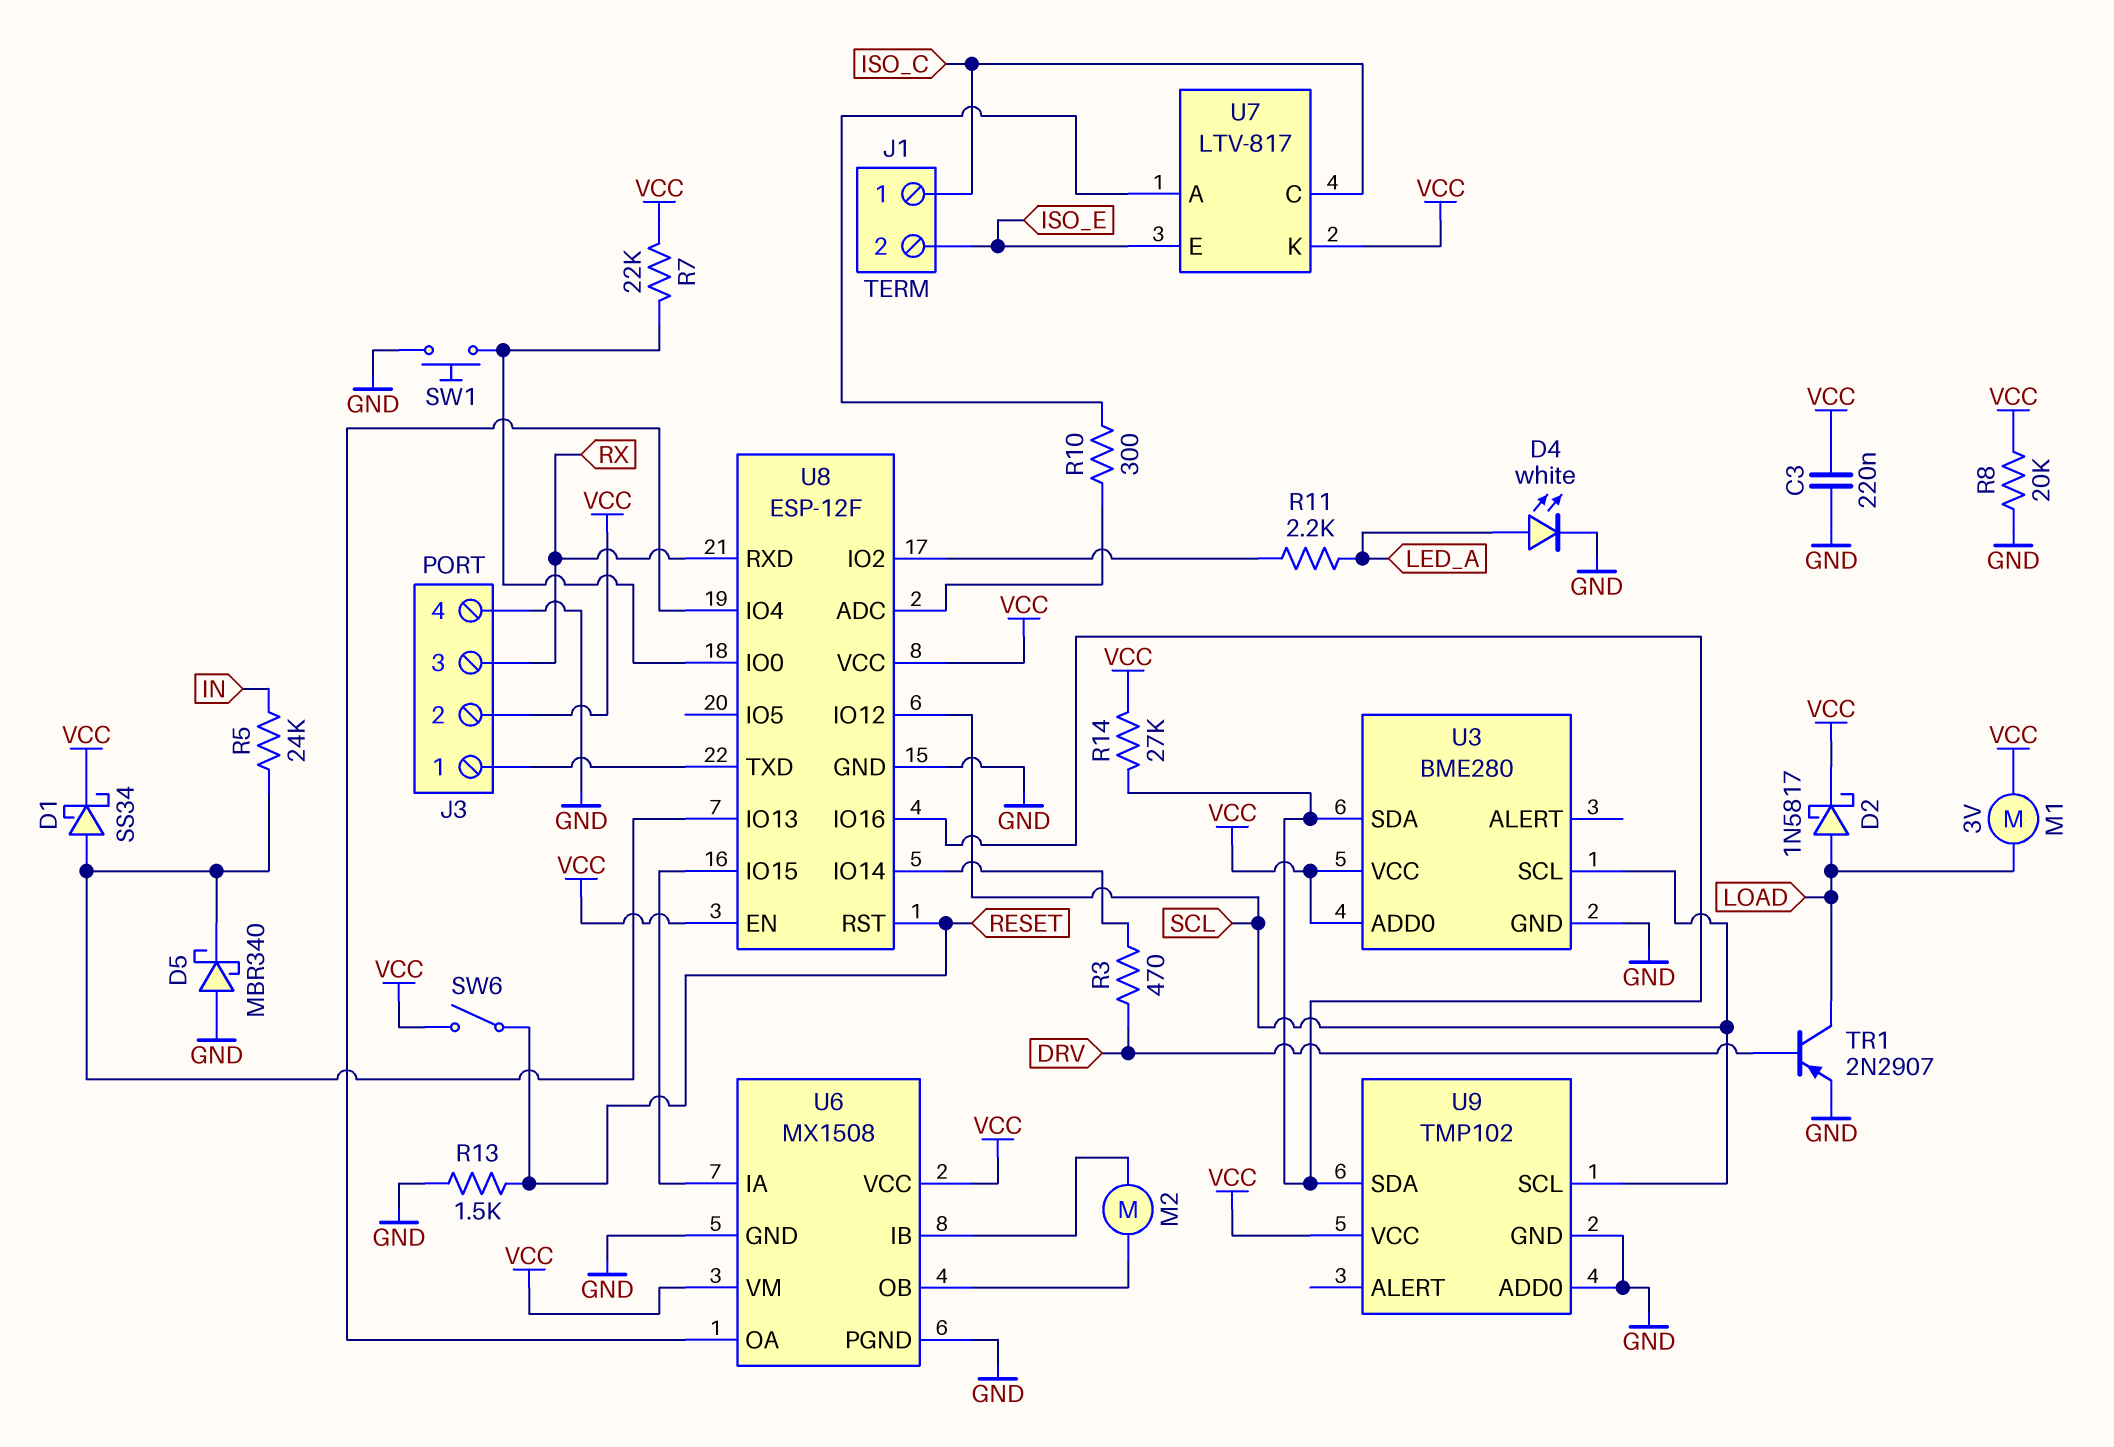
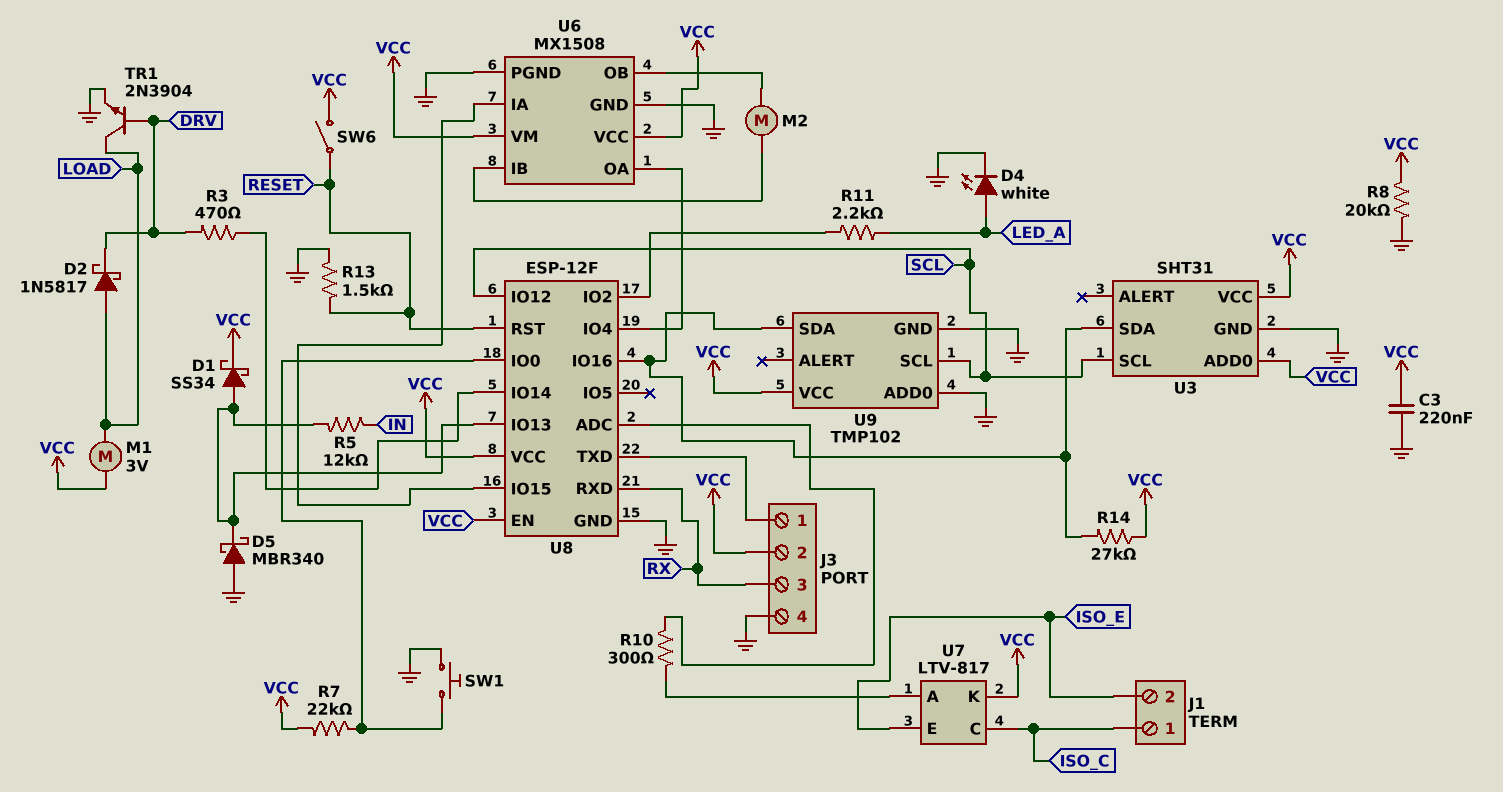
D2: schottky 1N5817 (A LOAD, K VCC) -> schottky 1N5817 (A LOAD, K DRV)
R5: 24k (IN, U8/IO13) -> 12k (IN, U8/IO13)
TR1: PNP 2N2907 (B DRV, C LOAD, E GND) -> NPN 2N3904 (B DRV, C LOAD, E GND)
U3: BME280 -> SHT31

